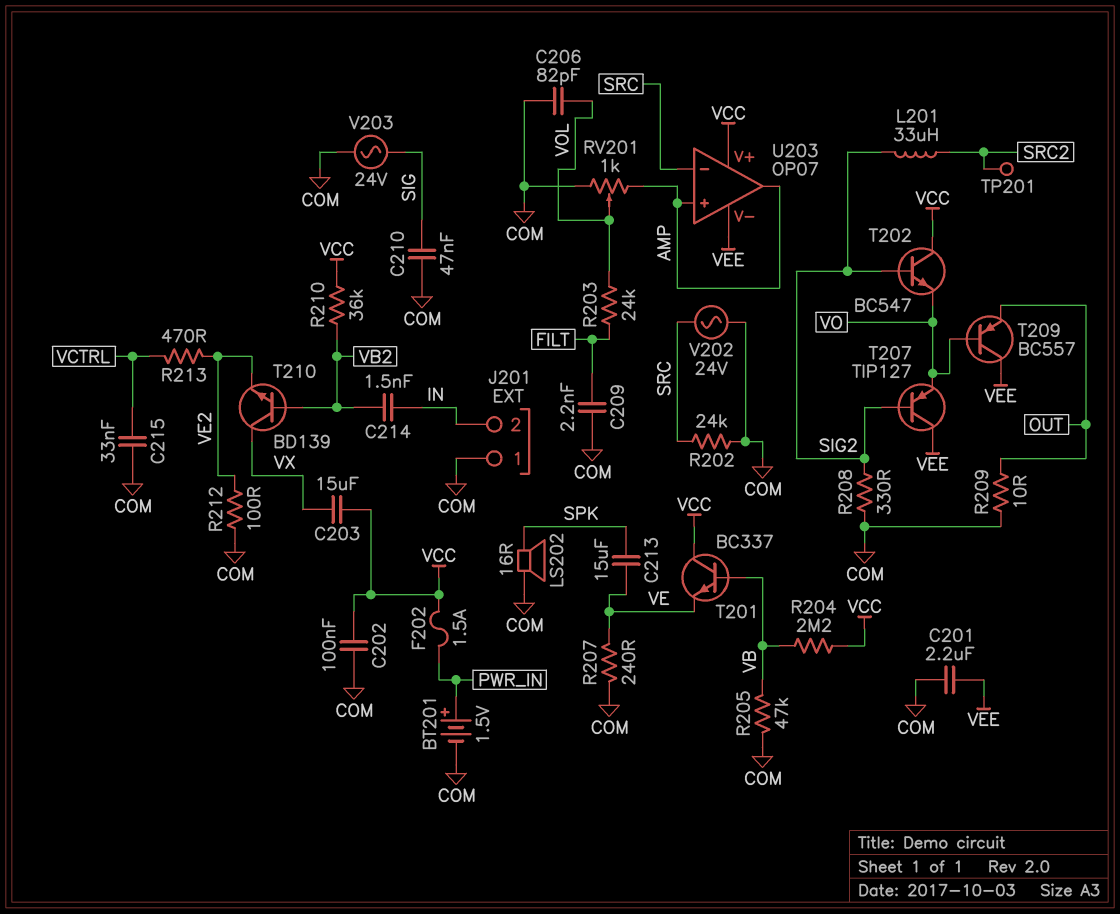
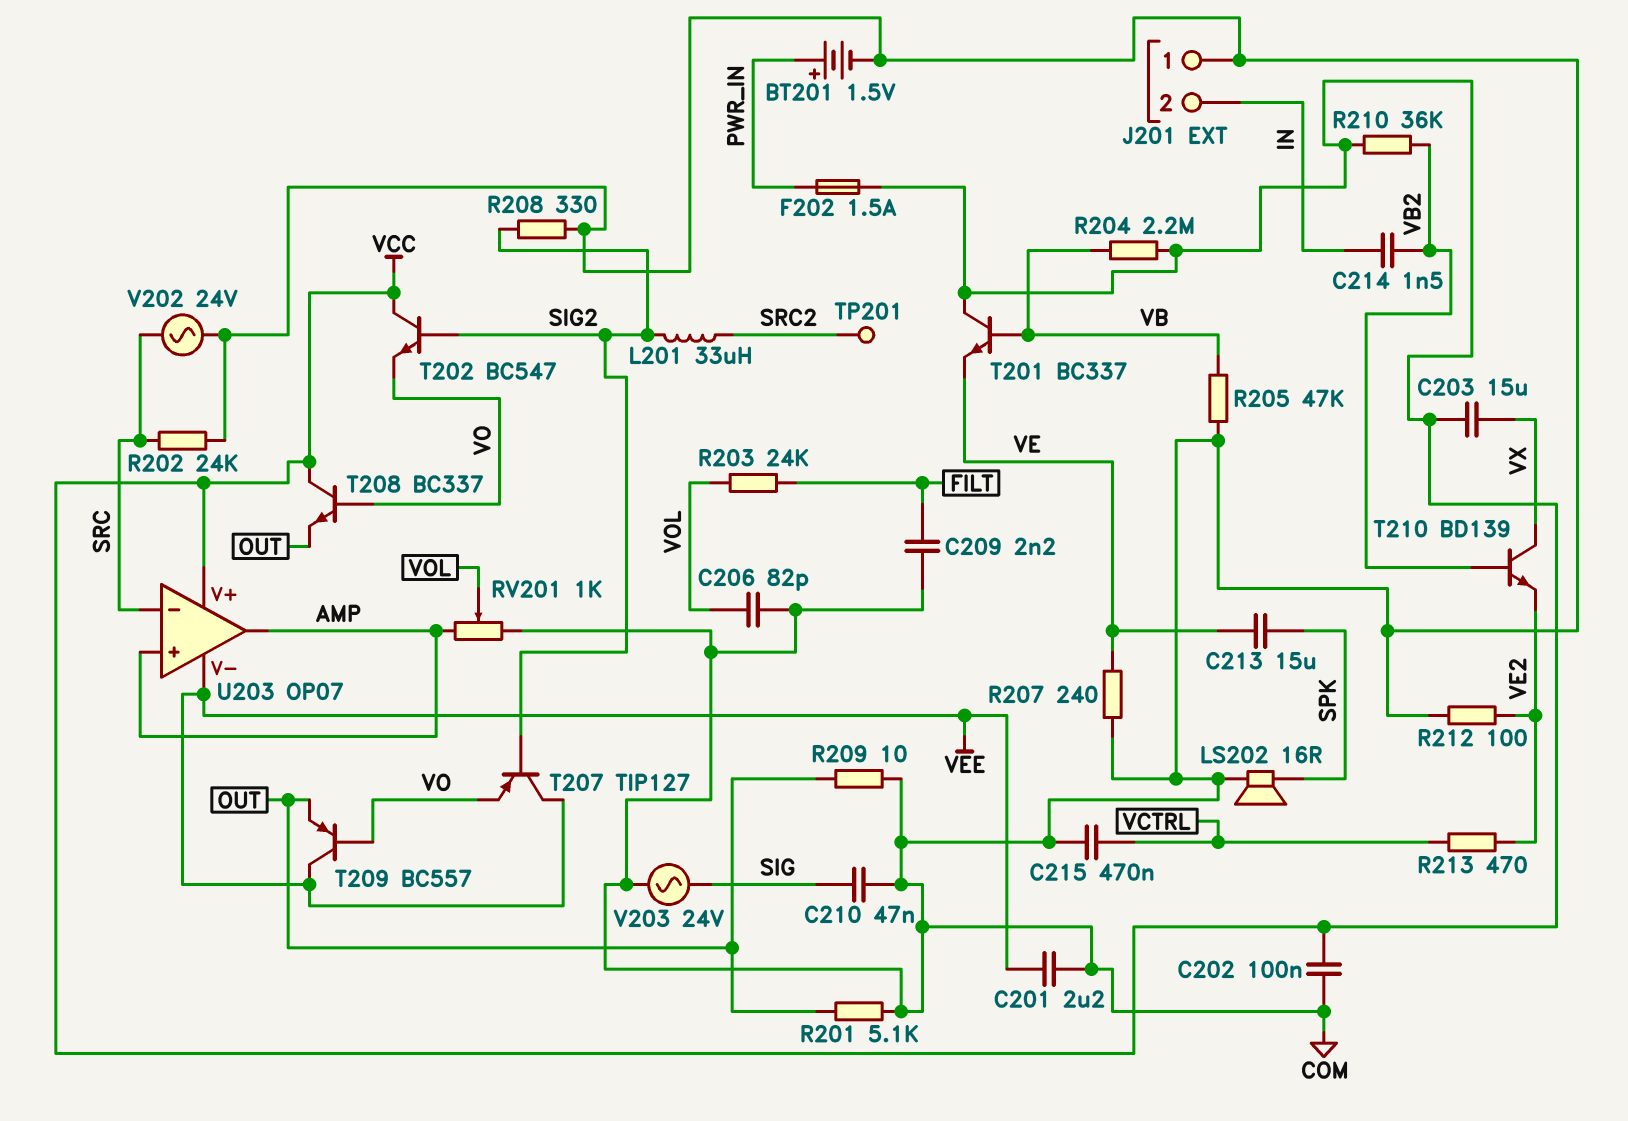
C215: 33nF (COM, VCTRL) -> 470nF (COM, VCTRL)
R201: none -> 5.1k (COM, OUT)
T208: none -> NPN BC337 (B VO, C VCC, E OUT)

